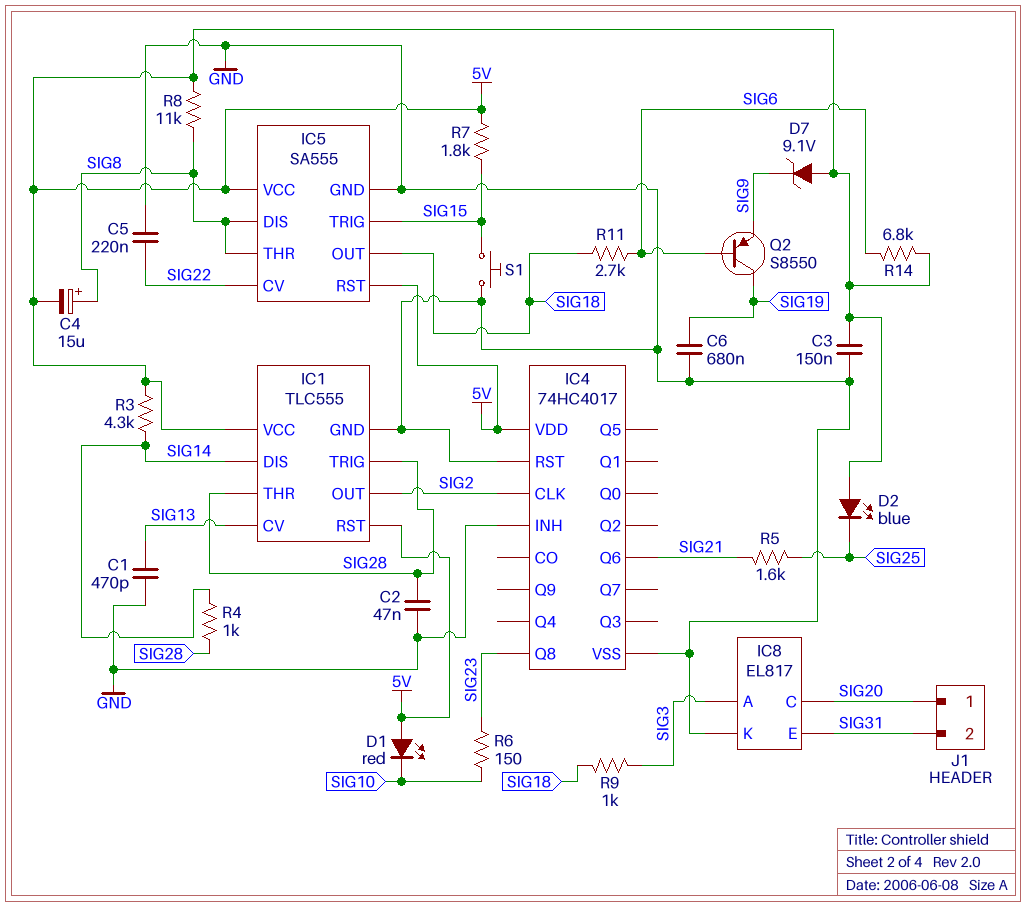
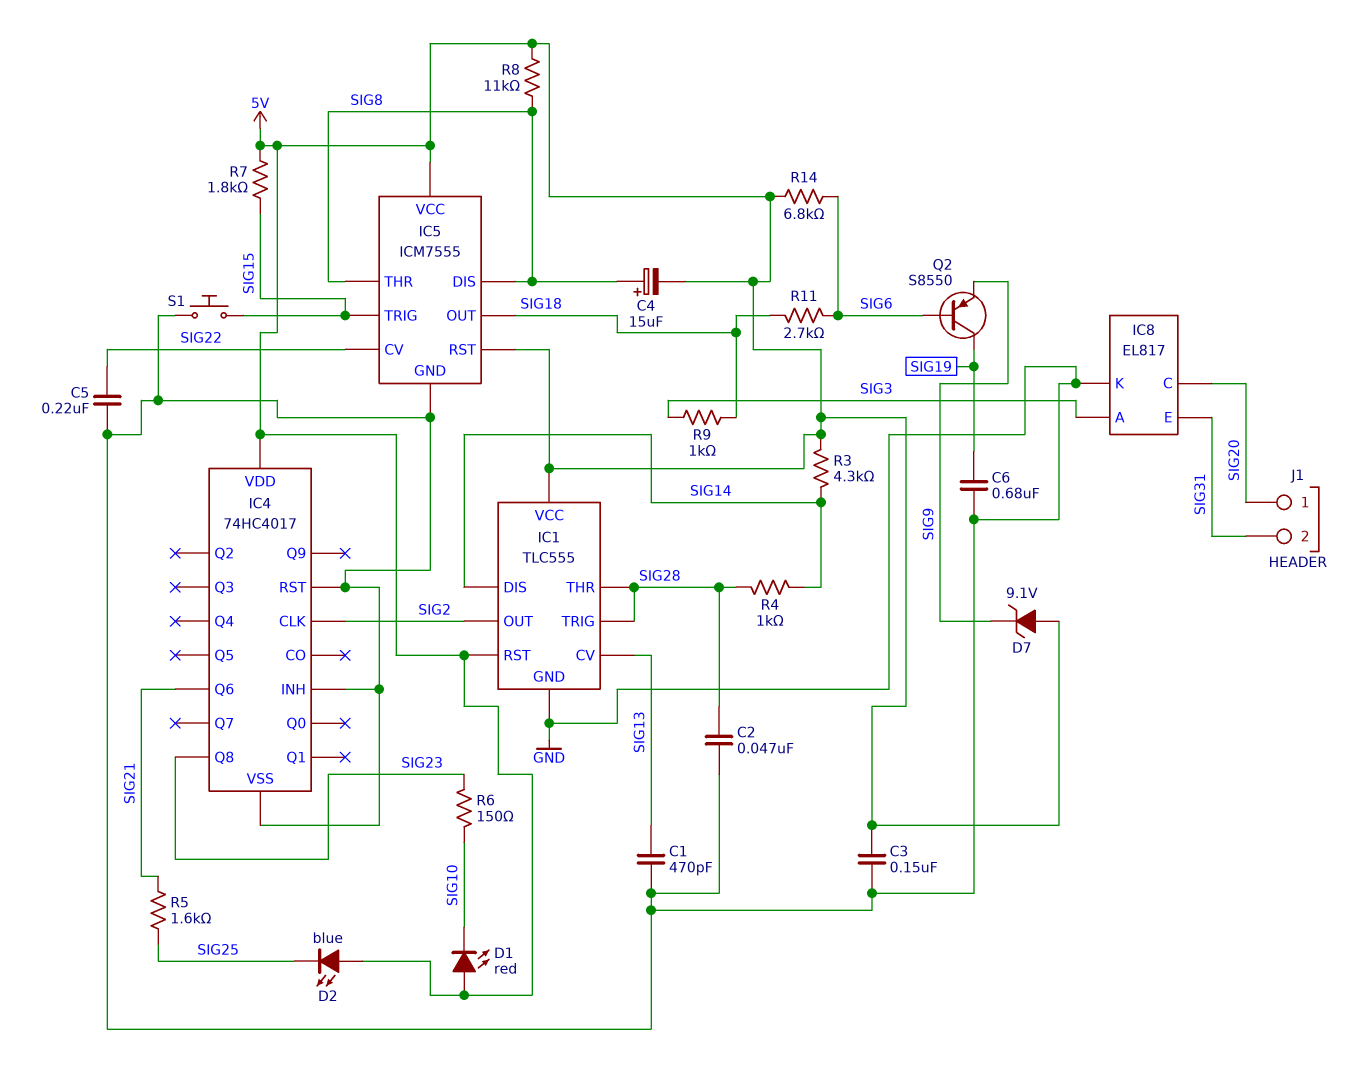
IC5: SA555 -> ICM7555

